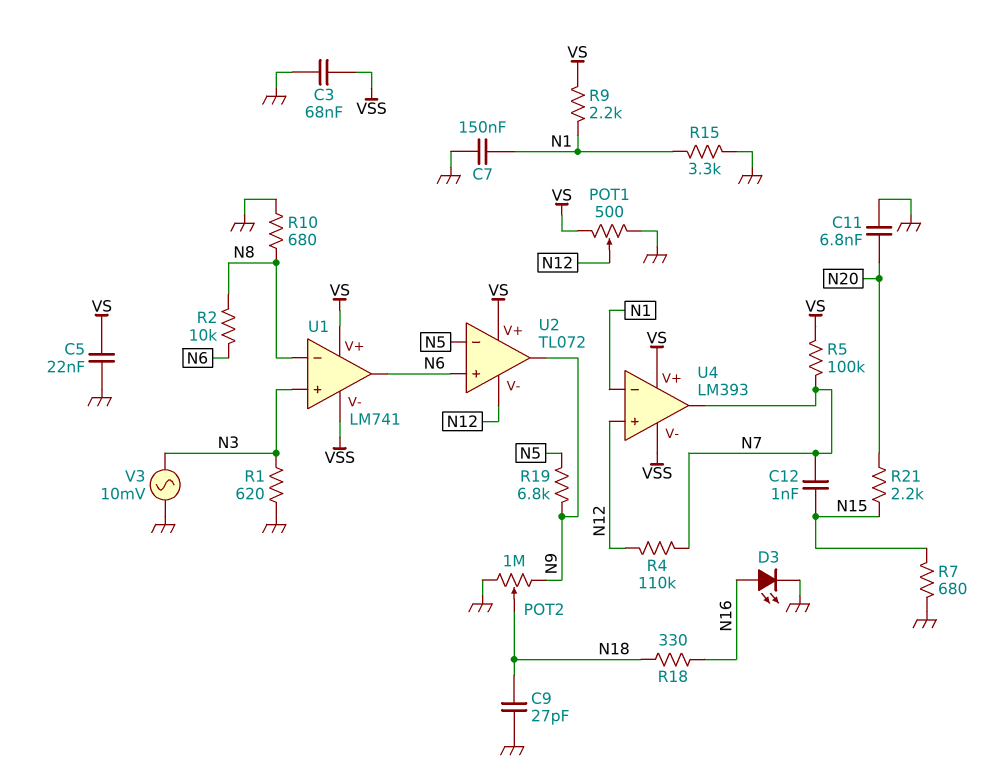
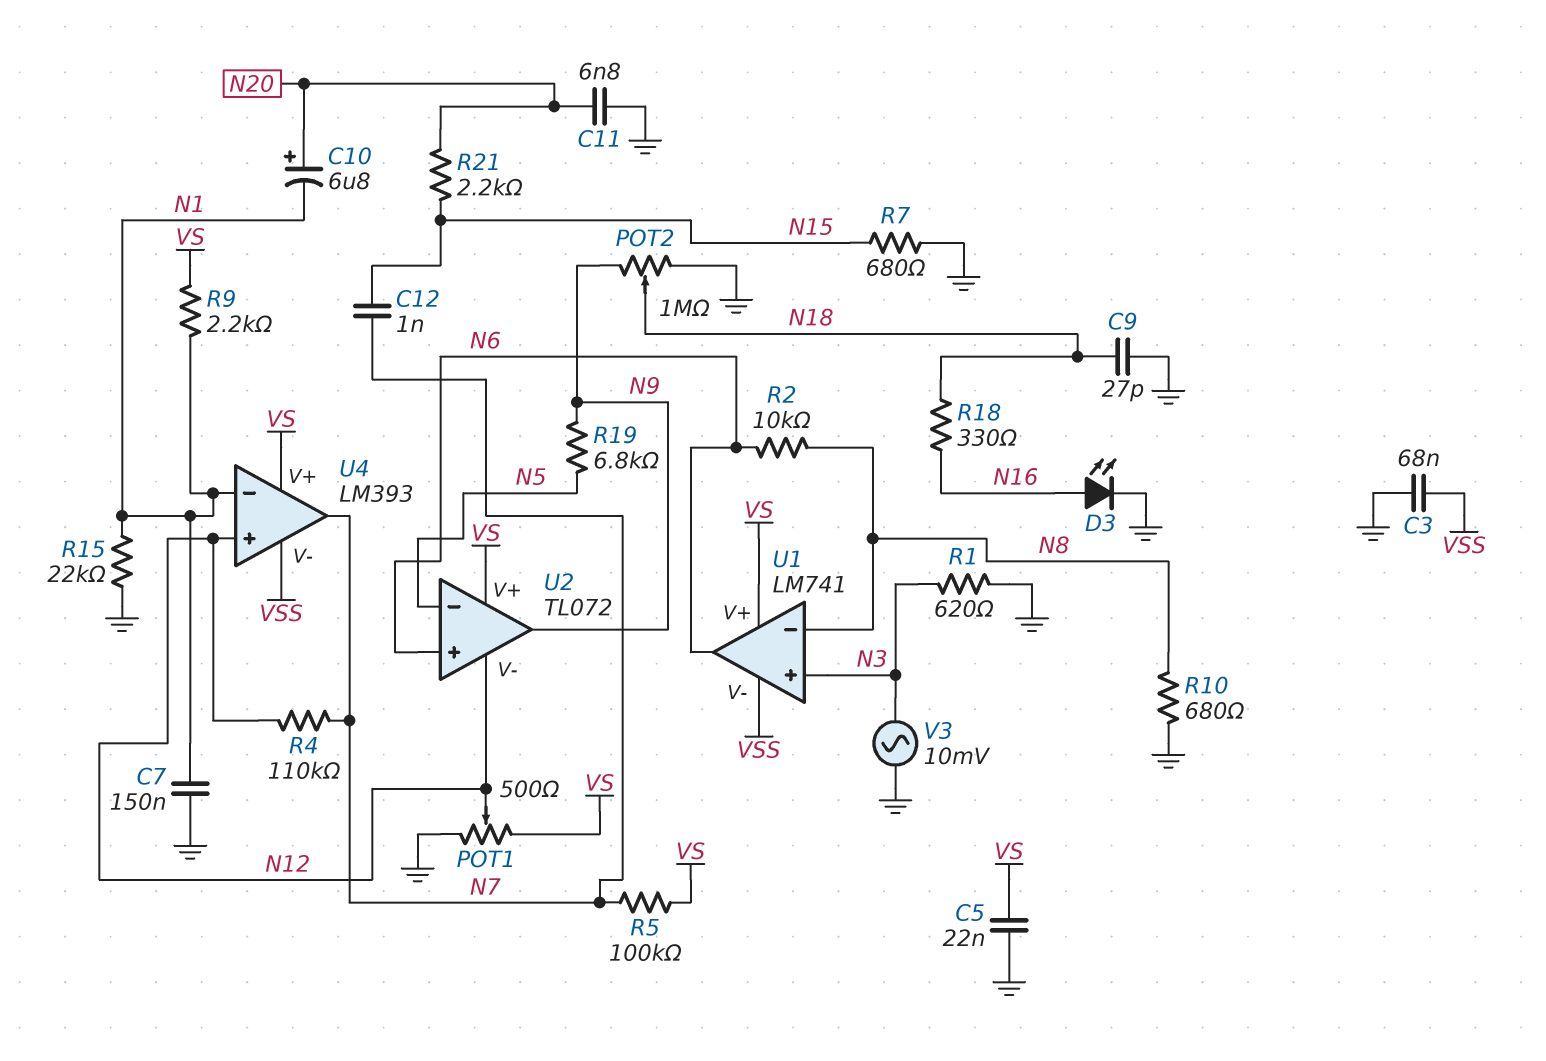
C10: none -> 6.8uF (plus N20, minus N1)
R15: 3.3k (GND, N1) -> 22k (GND, N1)

